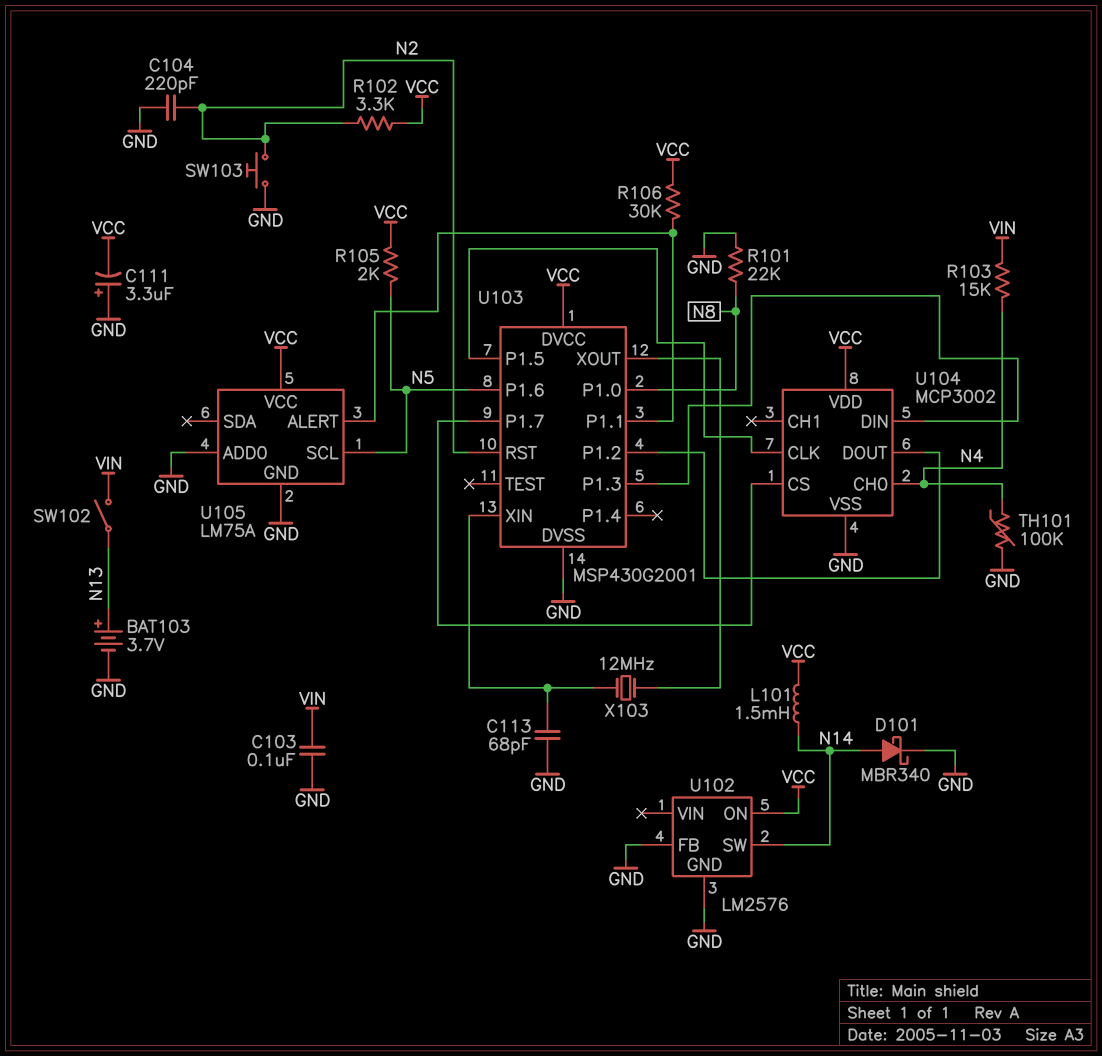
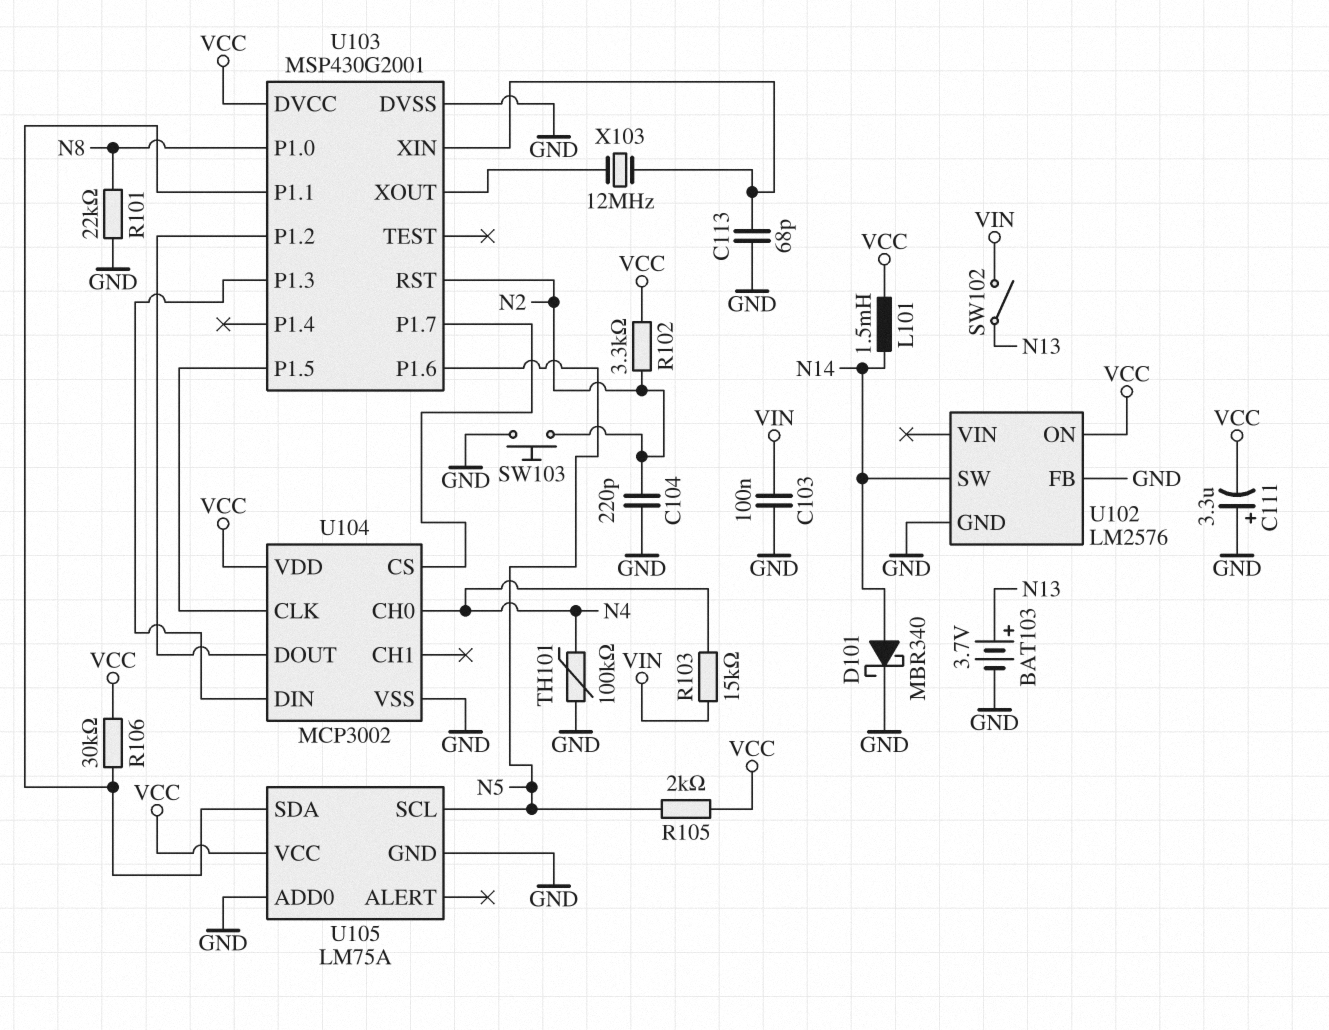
U105 pin ALERT: U103/P1.1 -> none
U105 pin SDA: none -> U103/P1.1

